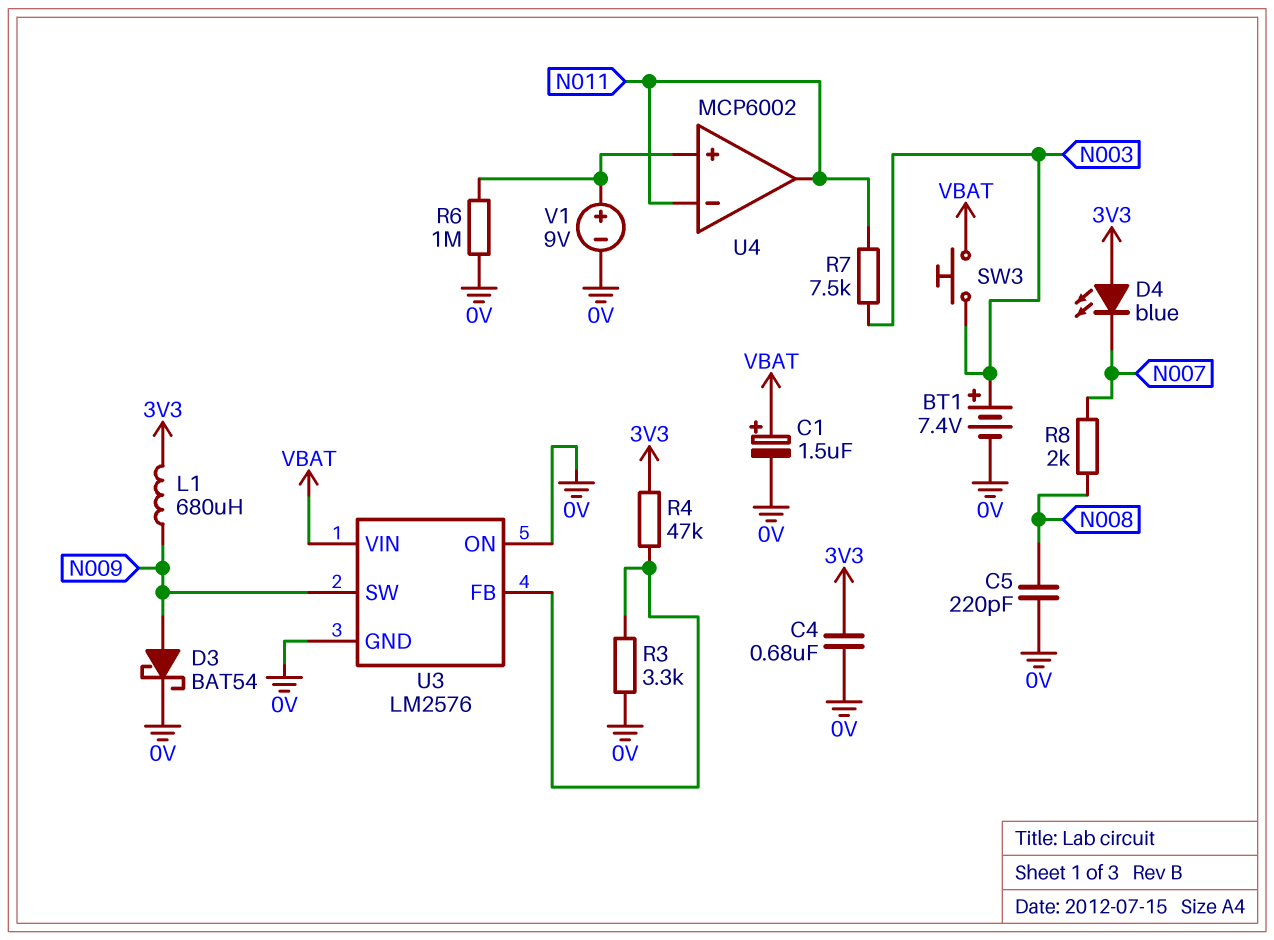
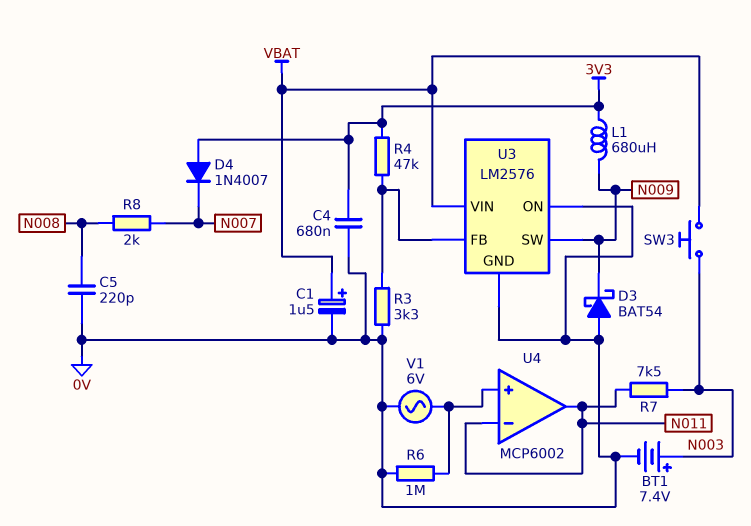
D3: schottky BAT54 (A N009, K 0V) -> schottky BAT54 (A 0V, K N009)
D4: LED blue (A 3V3, K N007) -> diode 1N4007 (A 3V3, K N007)
V1: 9V (plus U4/in+, minus 0V) -> AC 6V (0V, U4/in+)

